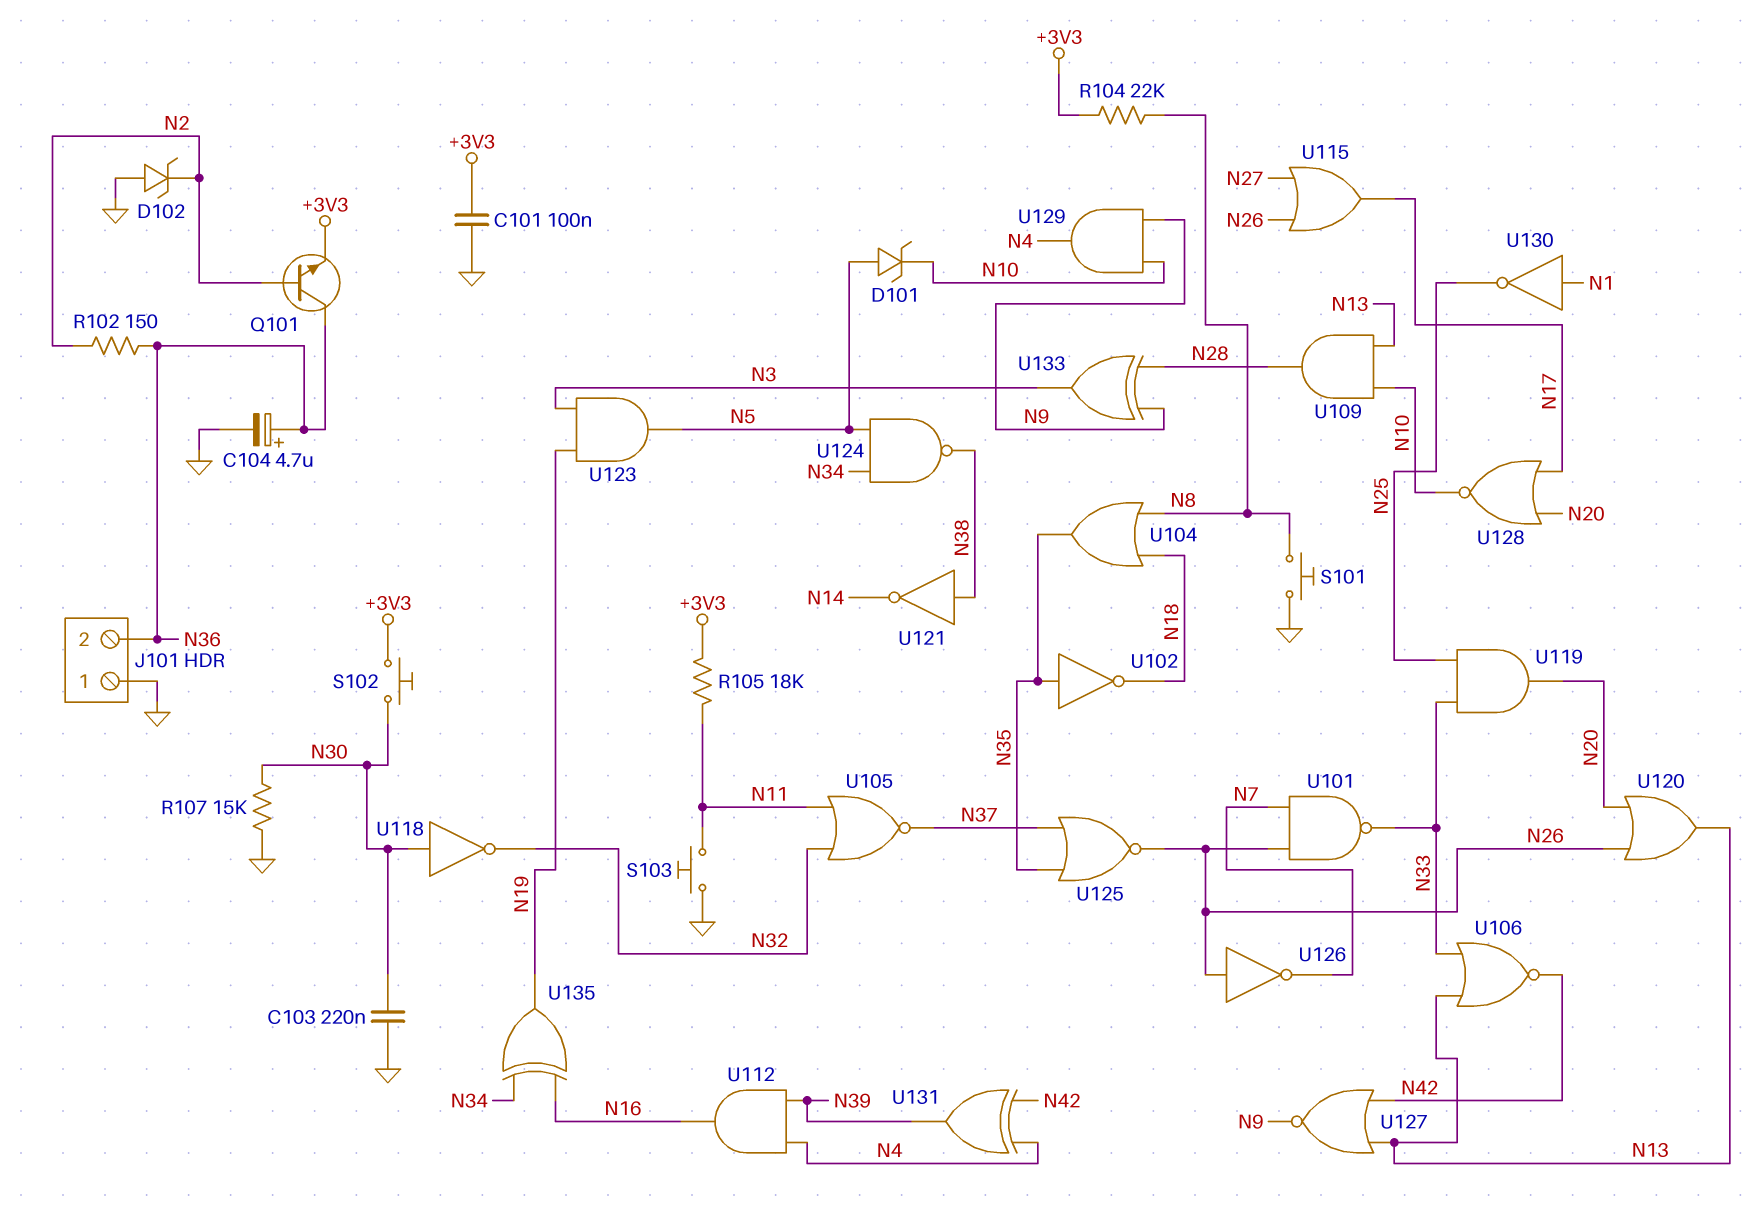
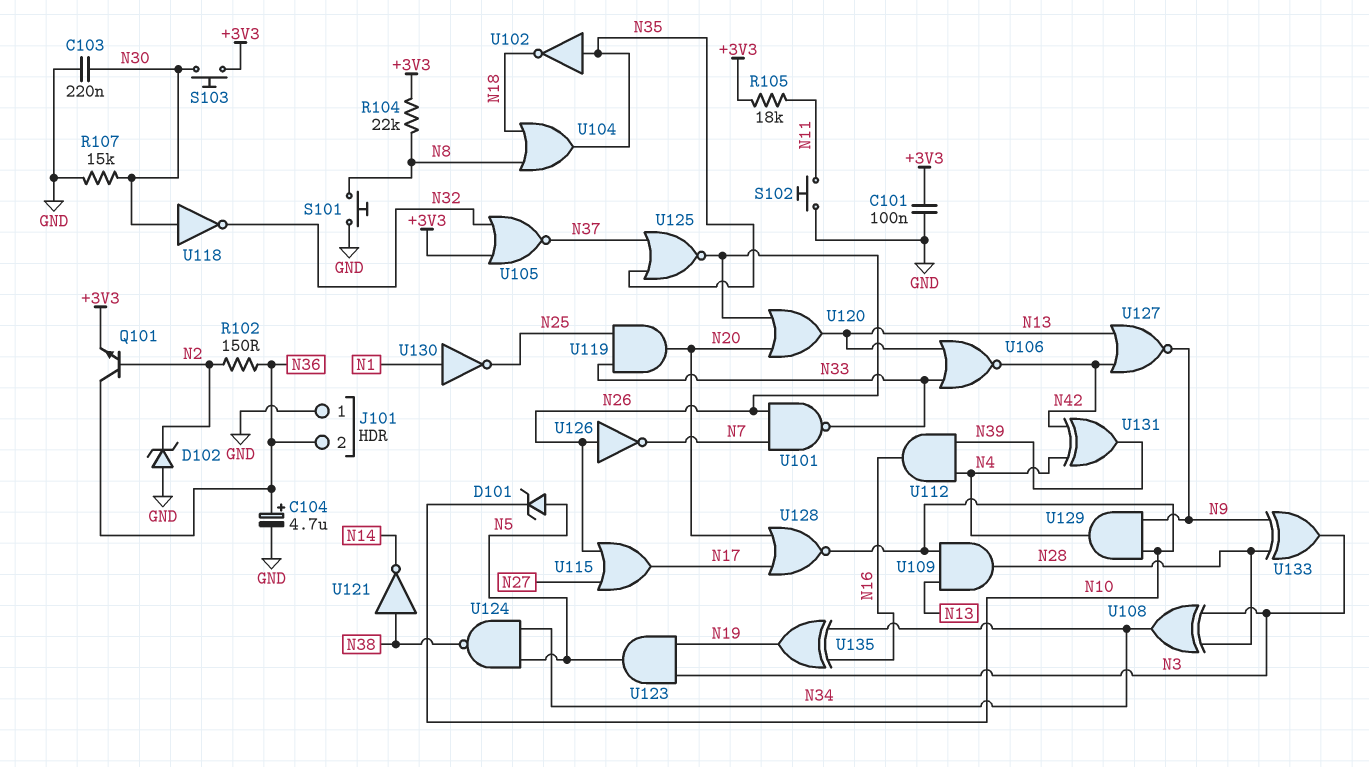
S102: button (+3V3, N30) -> button (GND, N11)
S103: button (GND, N11) -> button (+3V3, N30)
U105: NOR (in N11, in N32, out N37) -> NOR (in +3V3, in N32, out N37)
U108: none -> XOR (in N3, in N28, out N34)

